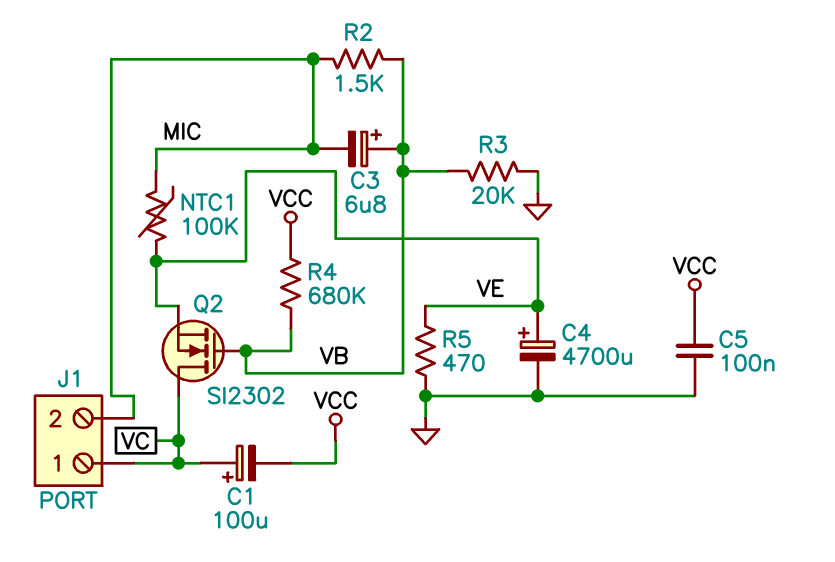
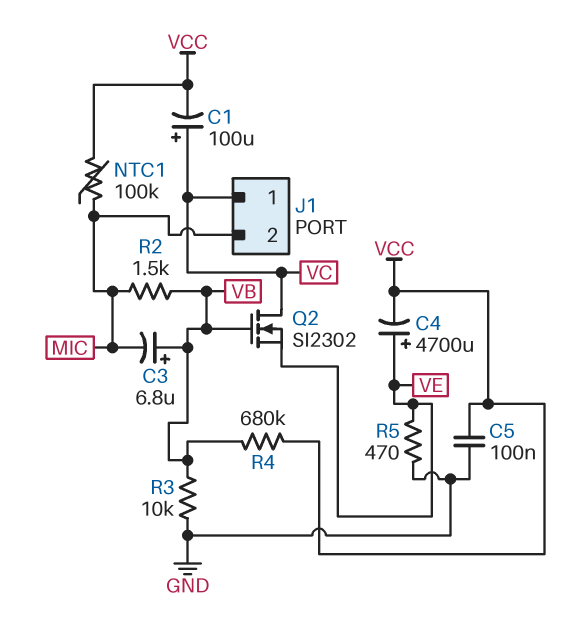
C4: 4700uF (plus VE, minus GND) -> 4700uF (plus VE, minus VCC)
NTC1: 100k (MIC, VE) -> 100k (MIC, VCC)
R3: 20k (GND, VB) -> 10k (GND, VB)

